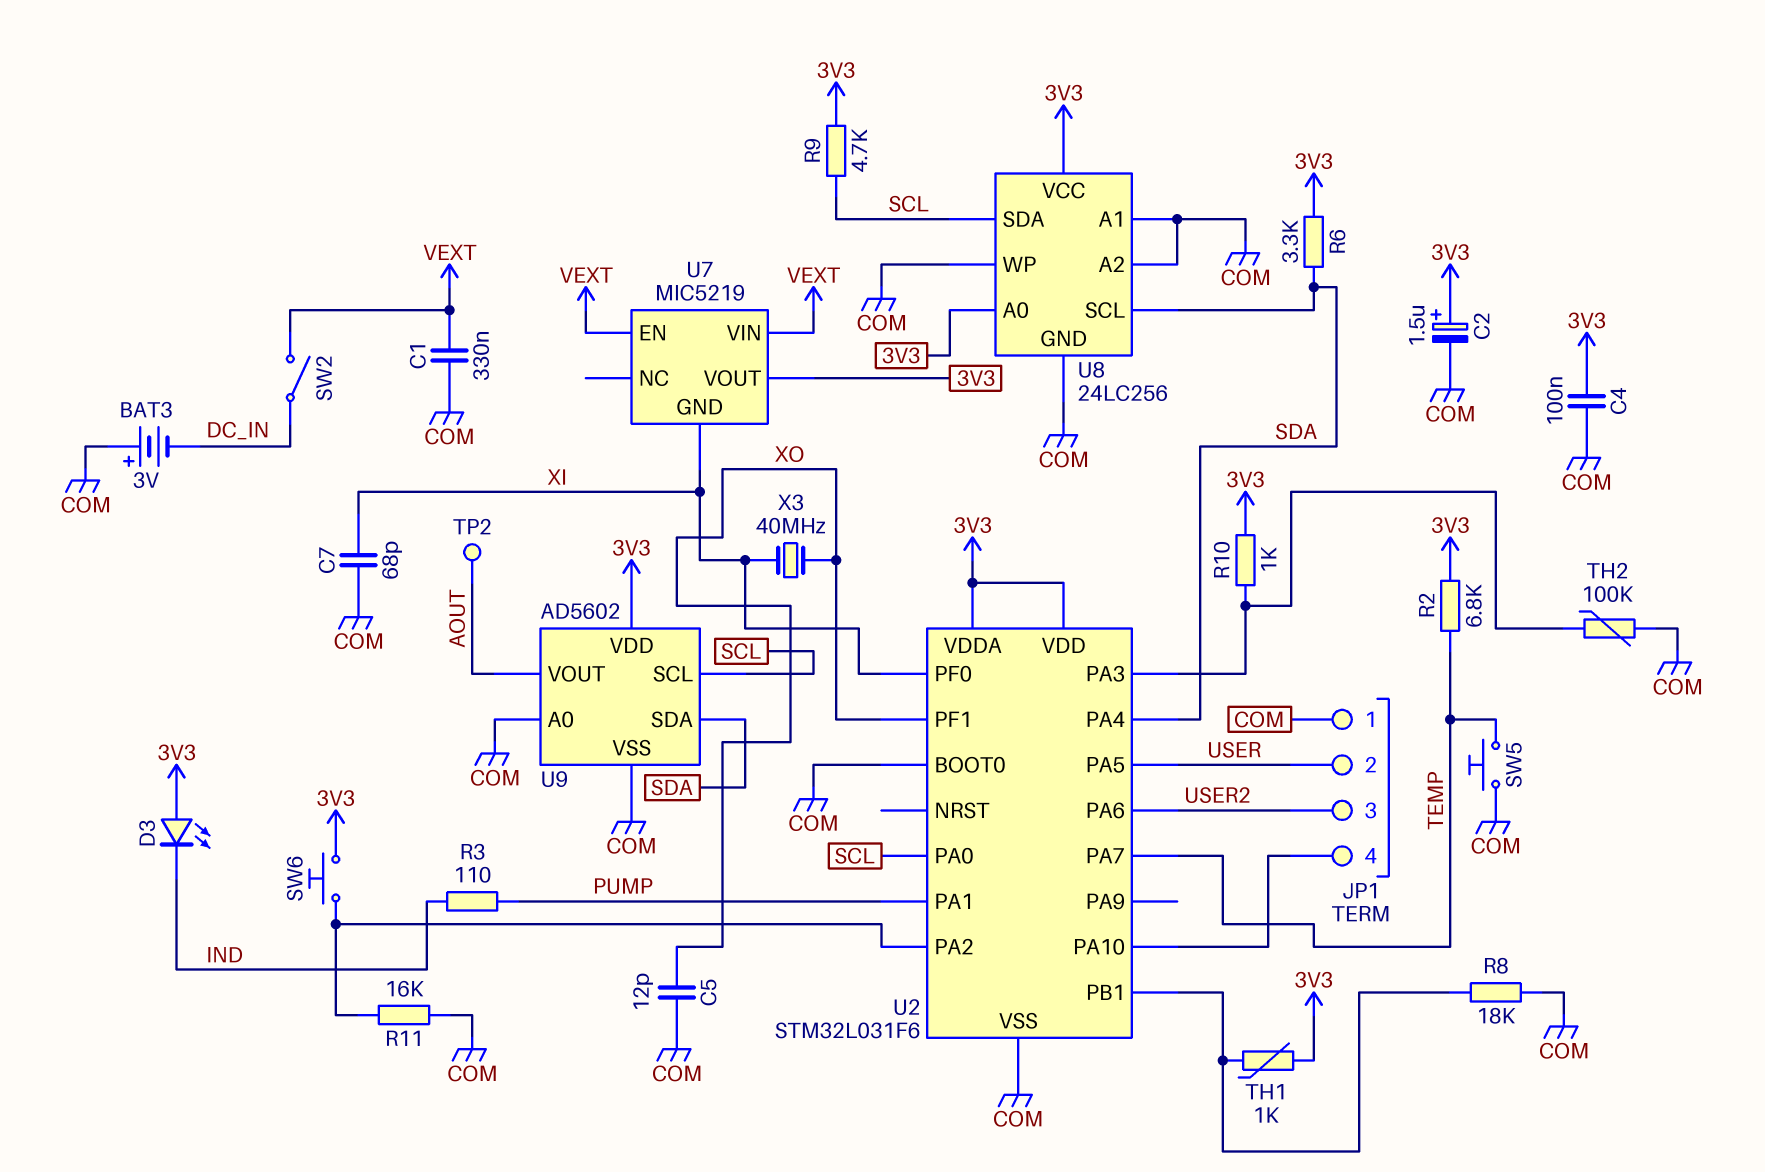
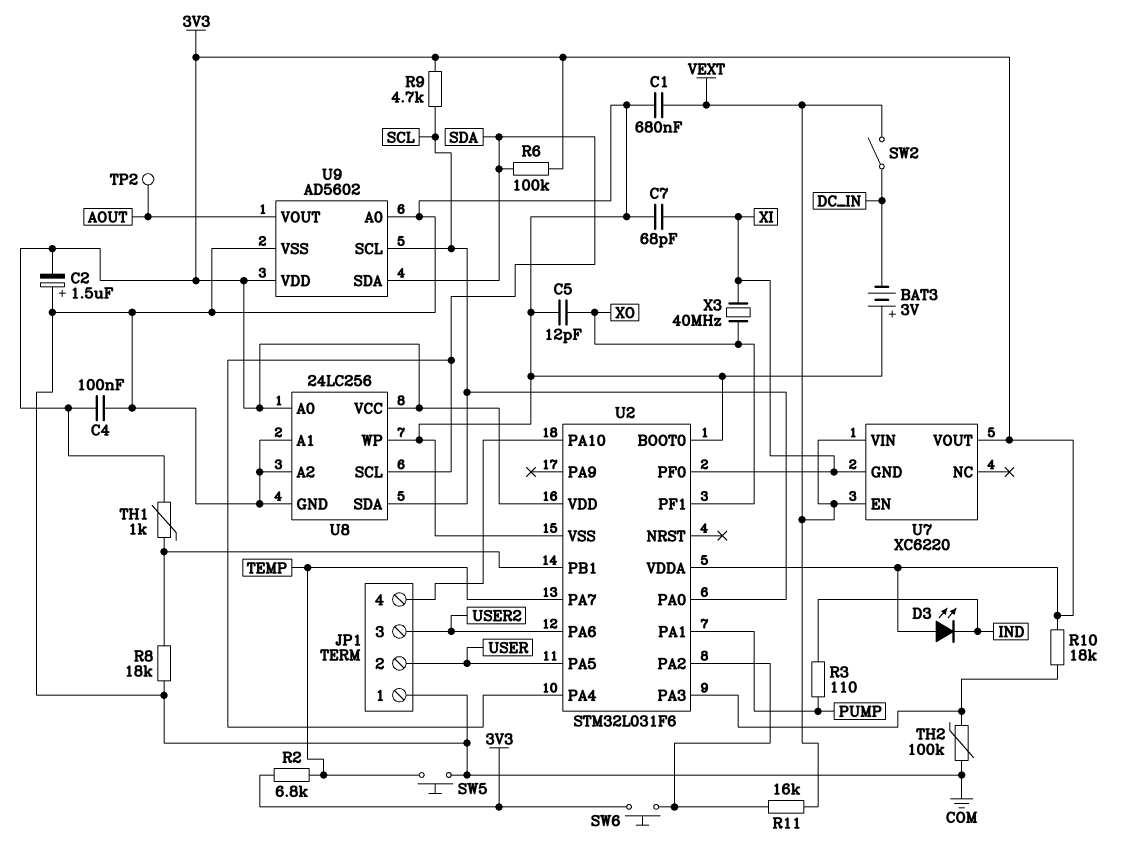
C1: 330nF (COM, VEXT) -> 680nF (COM, VEXT)
C2: 1.5uF (plus 3V3, minus COM) -> 1.5uF (plus COM, minus 3V3)
R6: 3.3k (3V3, SDA) -> 100k (3V3, SDA)
R10: 1k (3V3, U2/PA3) -> 18k (3V3, U2/PA3)
R11: 16k (COM, U2/PA2) -> 16k (U2/PA2, VEXT)
U7: MIC5219 -> XC6220

